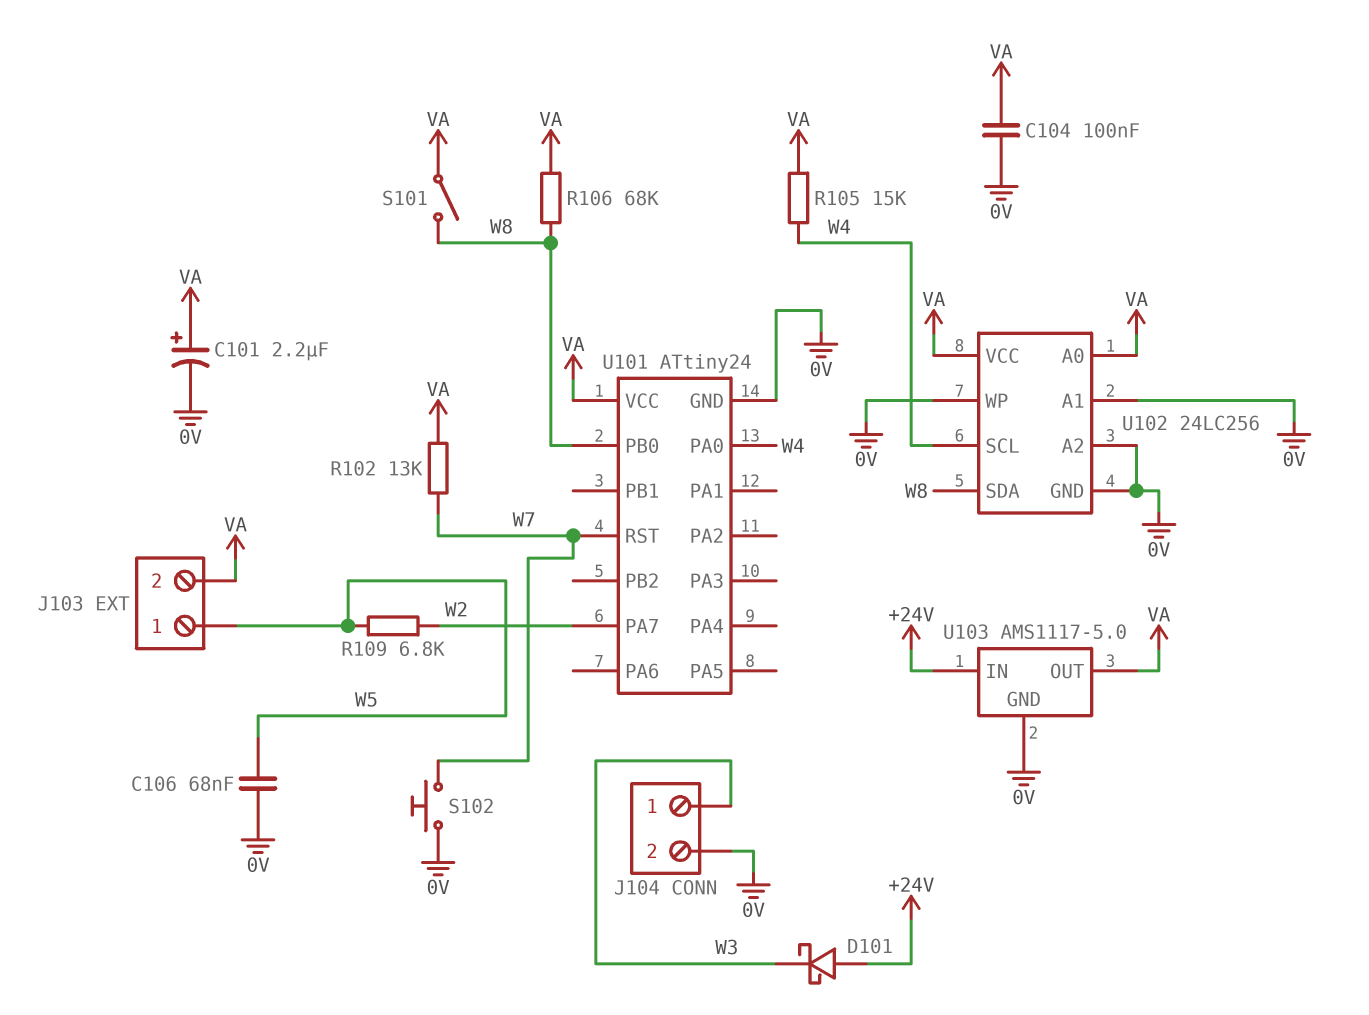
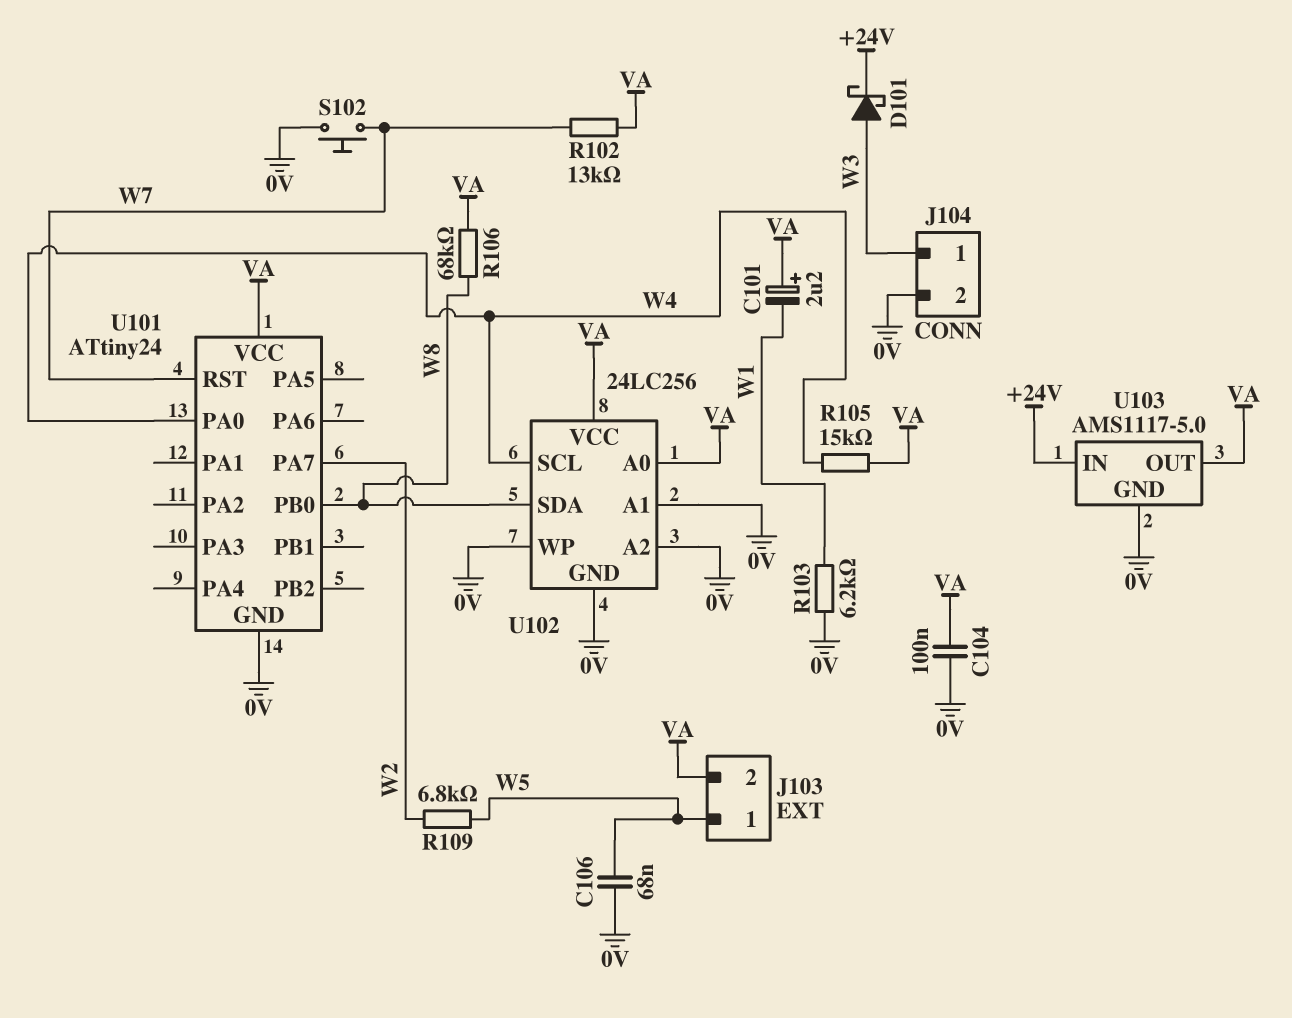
C101: 2.2uF (plus VA, minus 0V) -> 2.2uF (plus VA, minus W1)
D101: schottky (A +24V, K W3) -> schottky (A W3, K +24V)
R103: none -> 6.2k (0V, W1)
S101: switch (VA, W8) -> none

